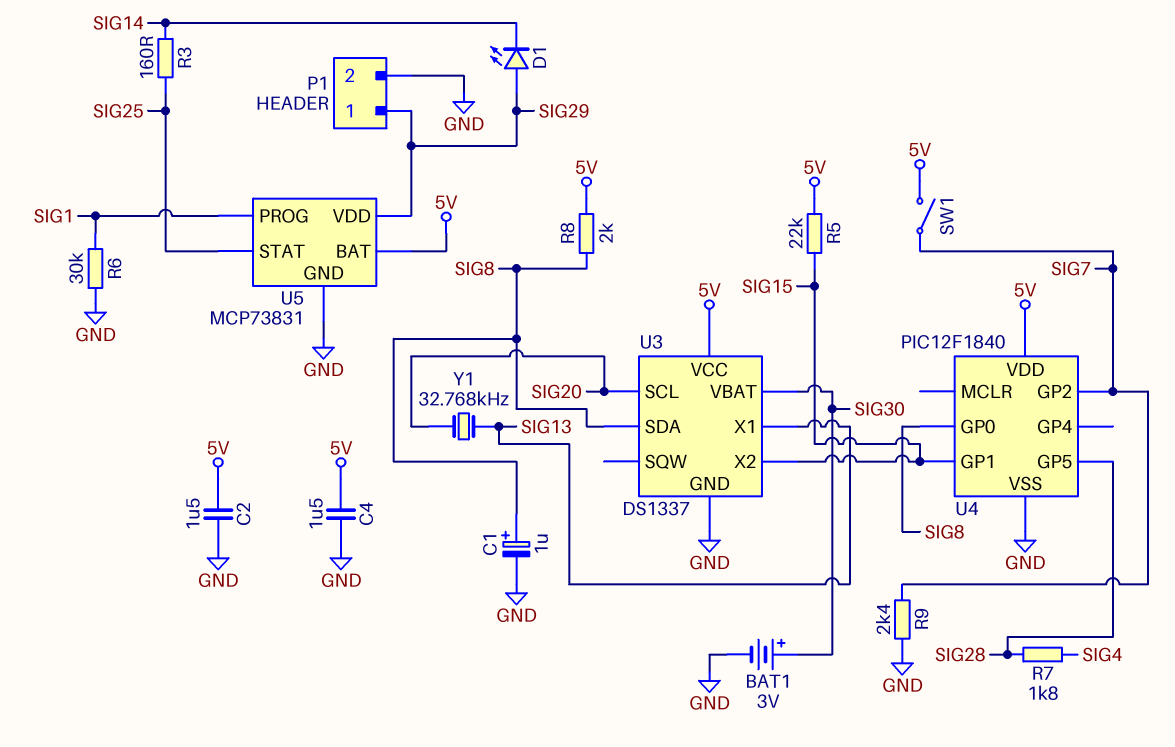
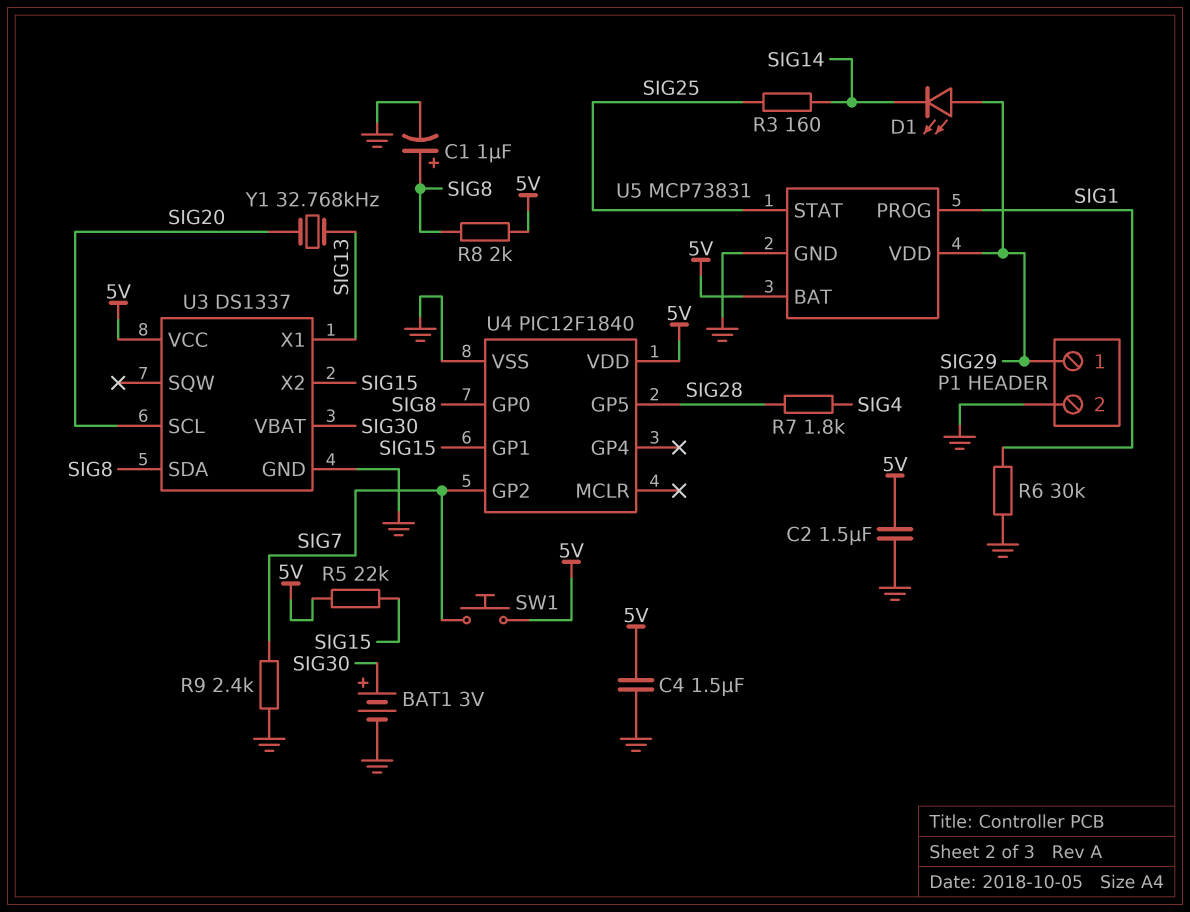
SW1: switch (5V, SIG7) -> button (5V, SIG7)

